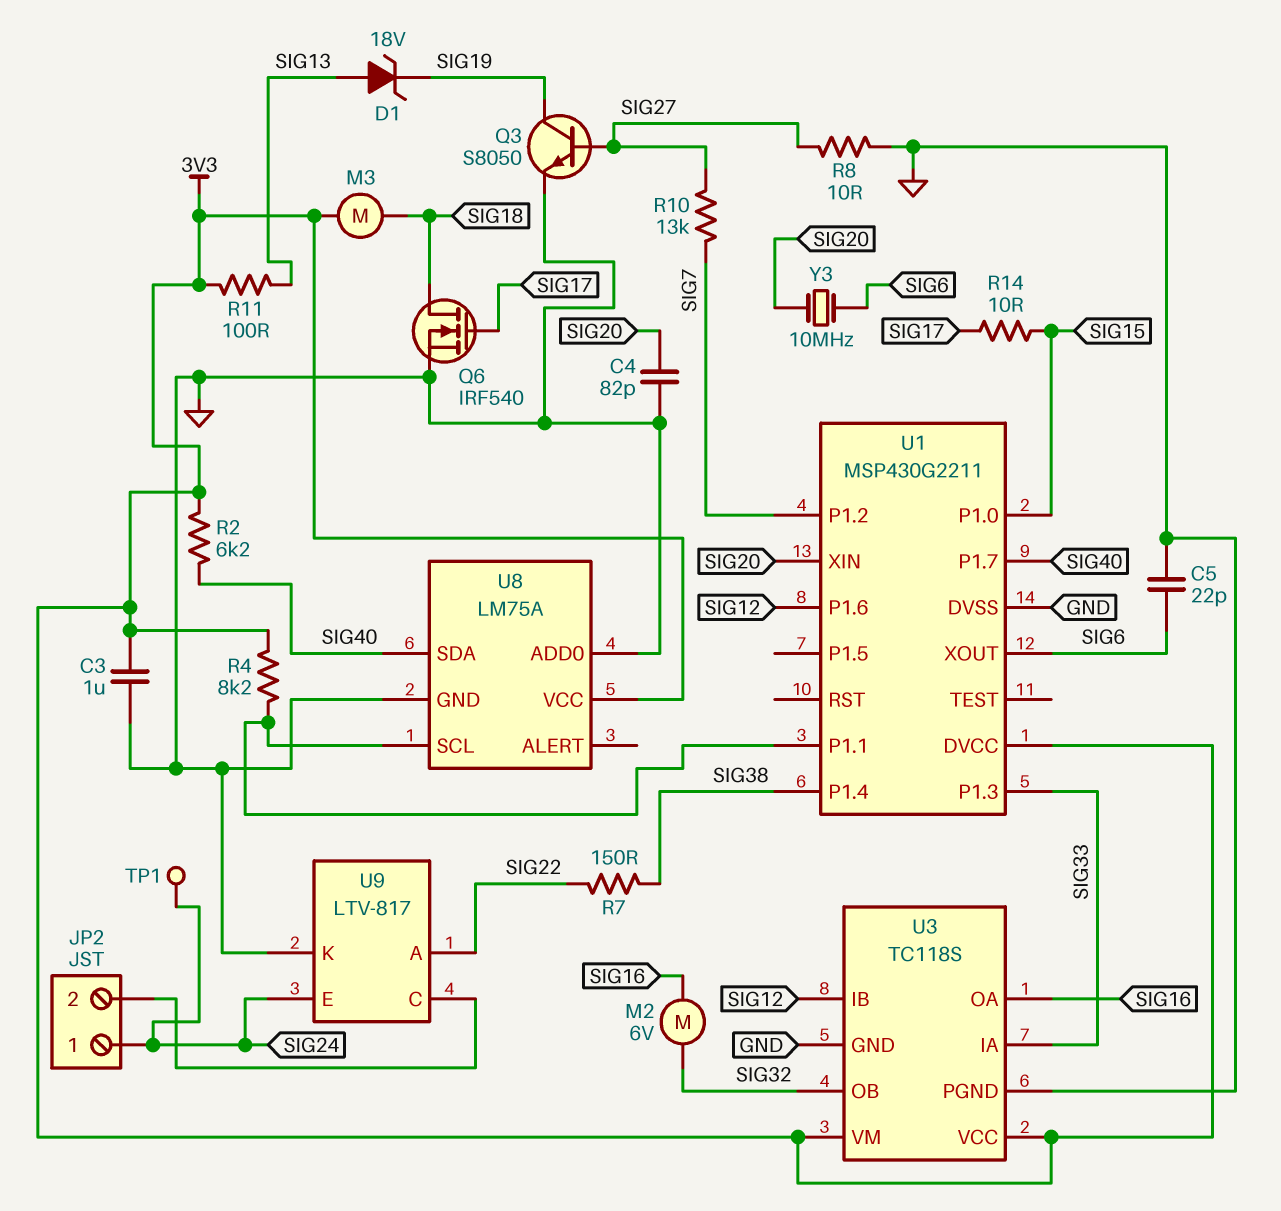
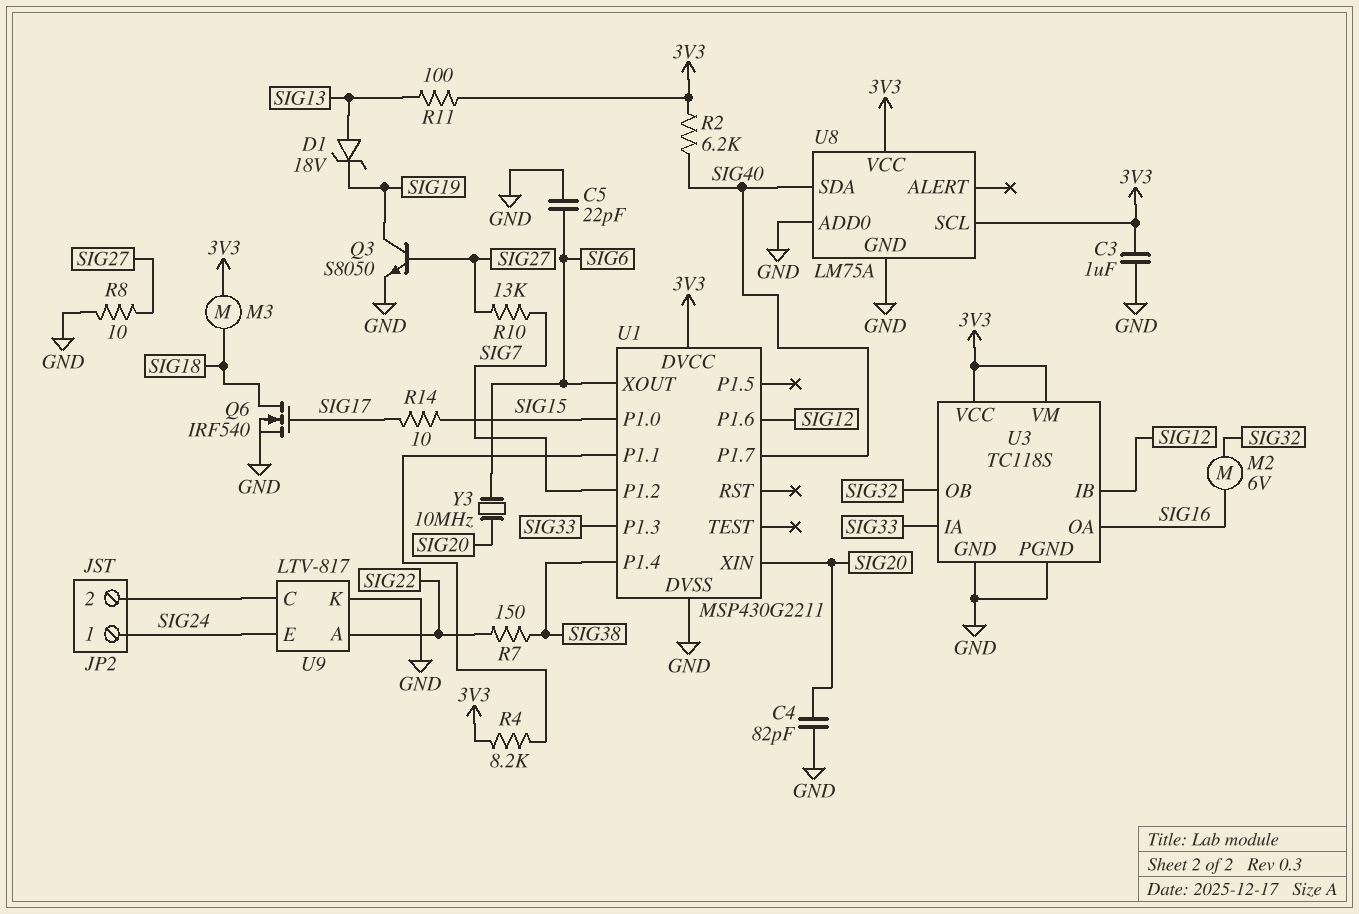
TP1: test point (SIG24) -> none
U8 pin SCL: U1/P1.1 -> 3V3

